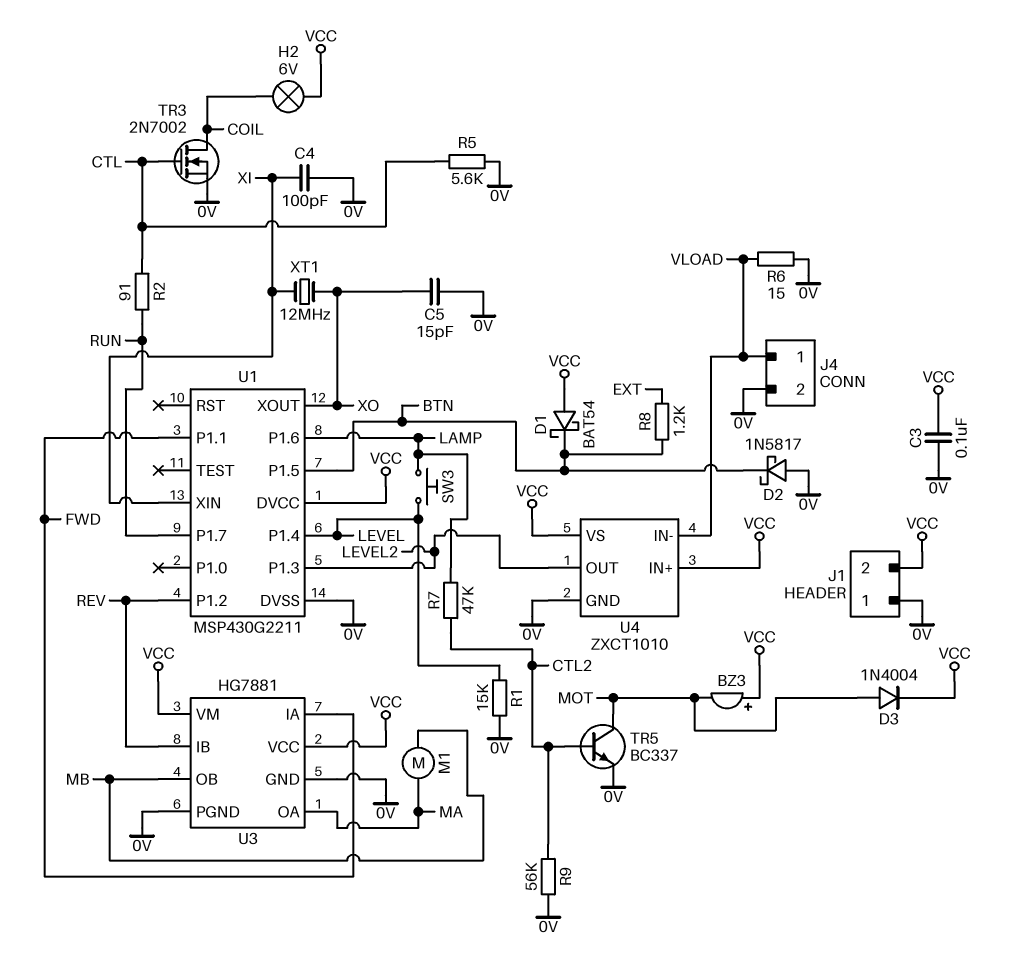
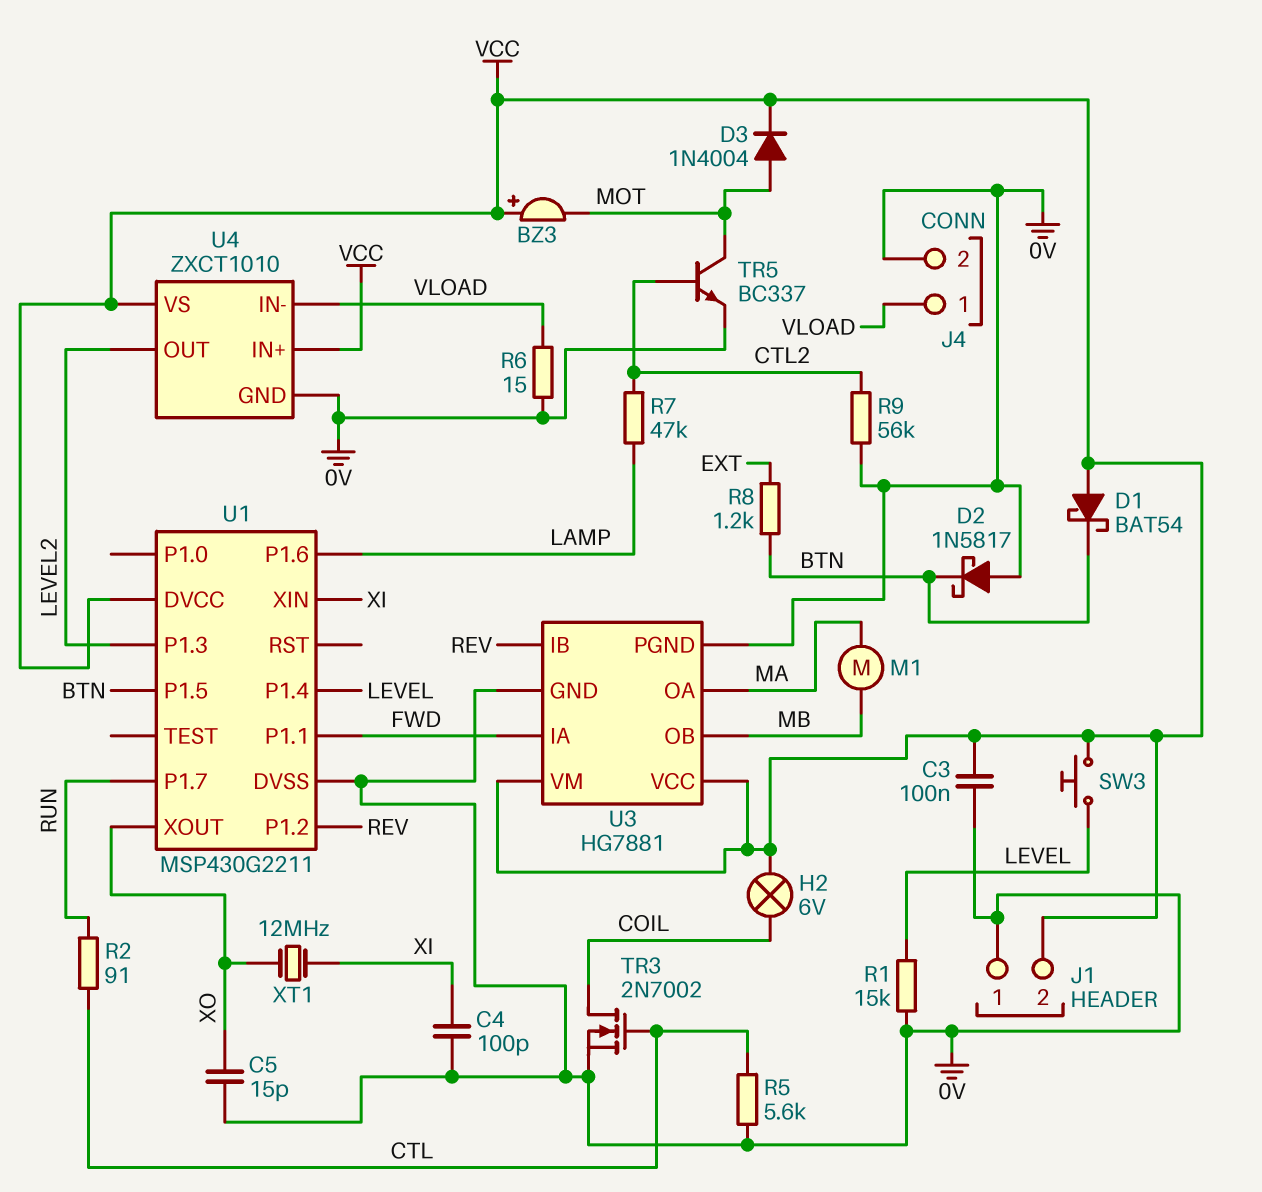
SW3: button (LAMP, LEVEL) -> button (LEVEL, VCC)

